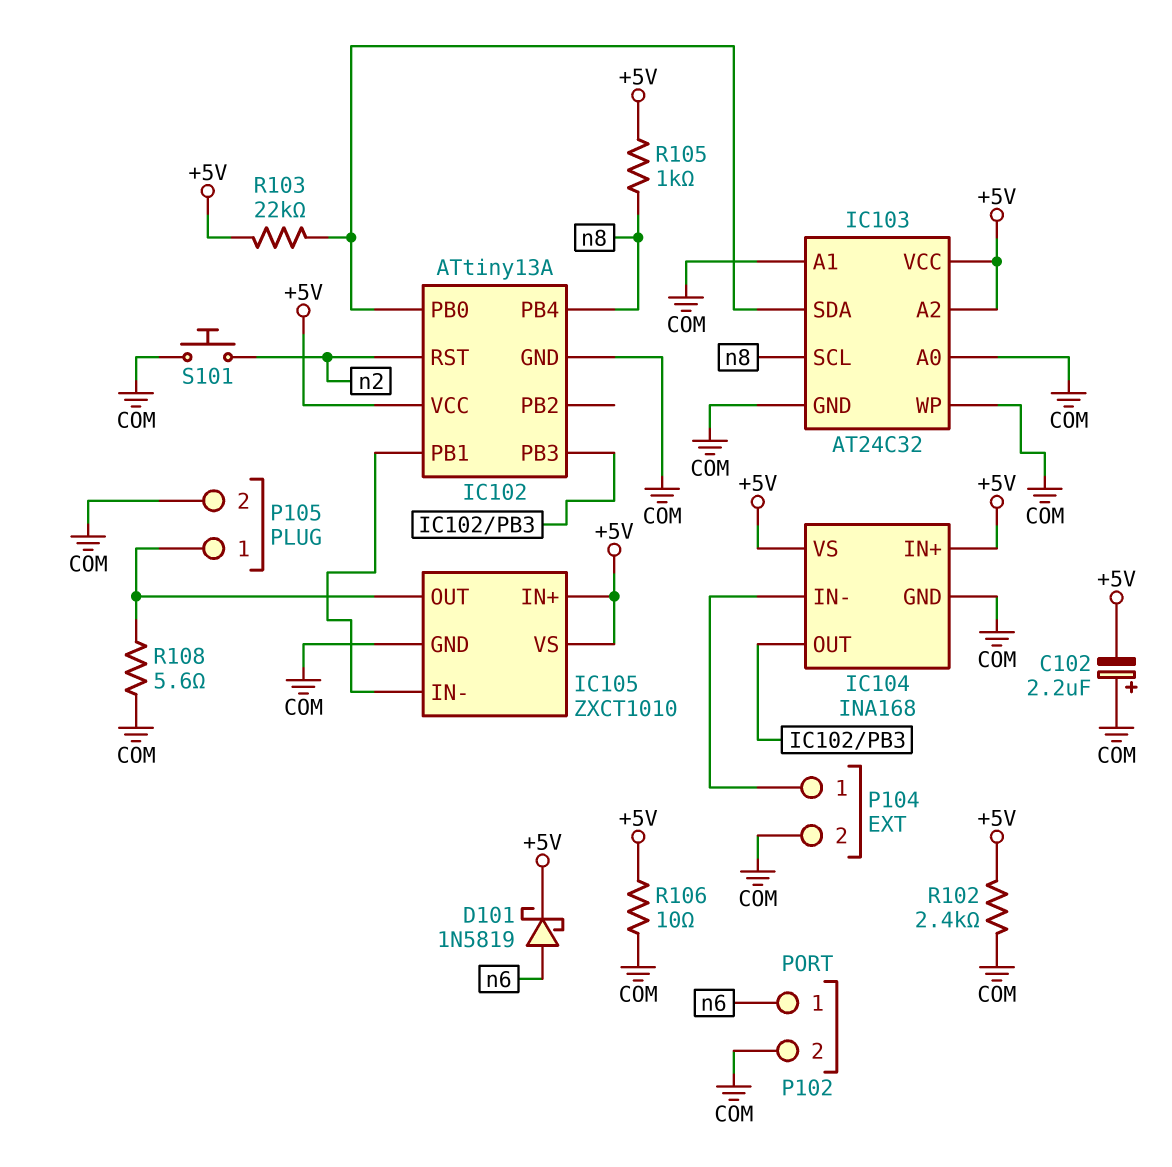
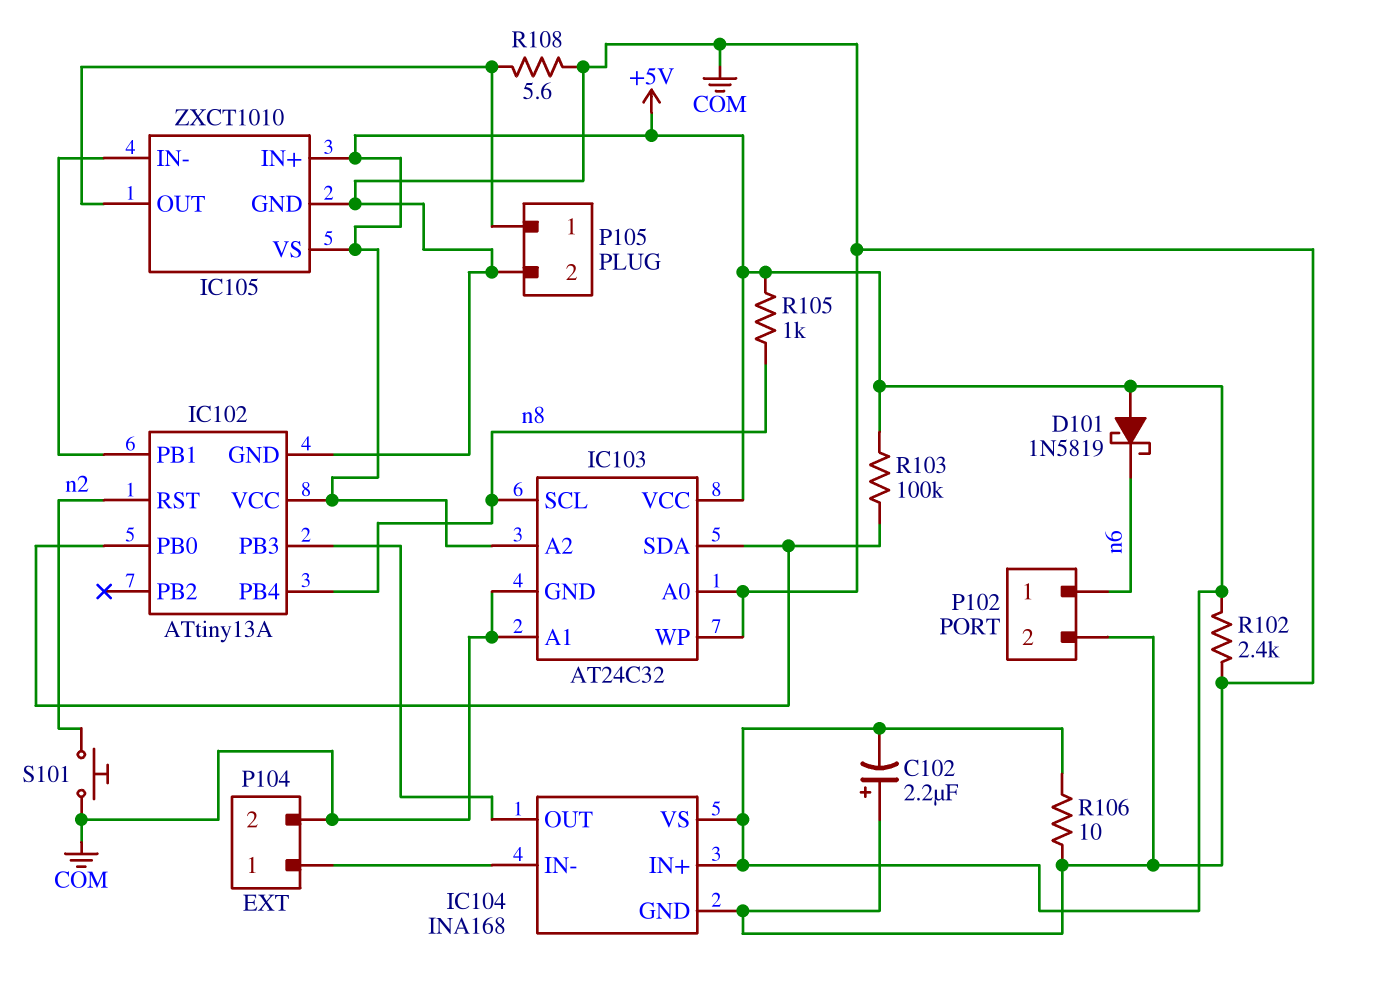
D101: schottky 1N5819 (A n6, K +5V) -> schottky 1N5819 (A +5V, K n6)
R103: 22k (+5V, IC102/PB0) -> 100k (+5V, IC102/PB0)

